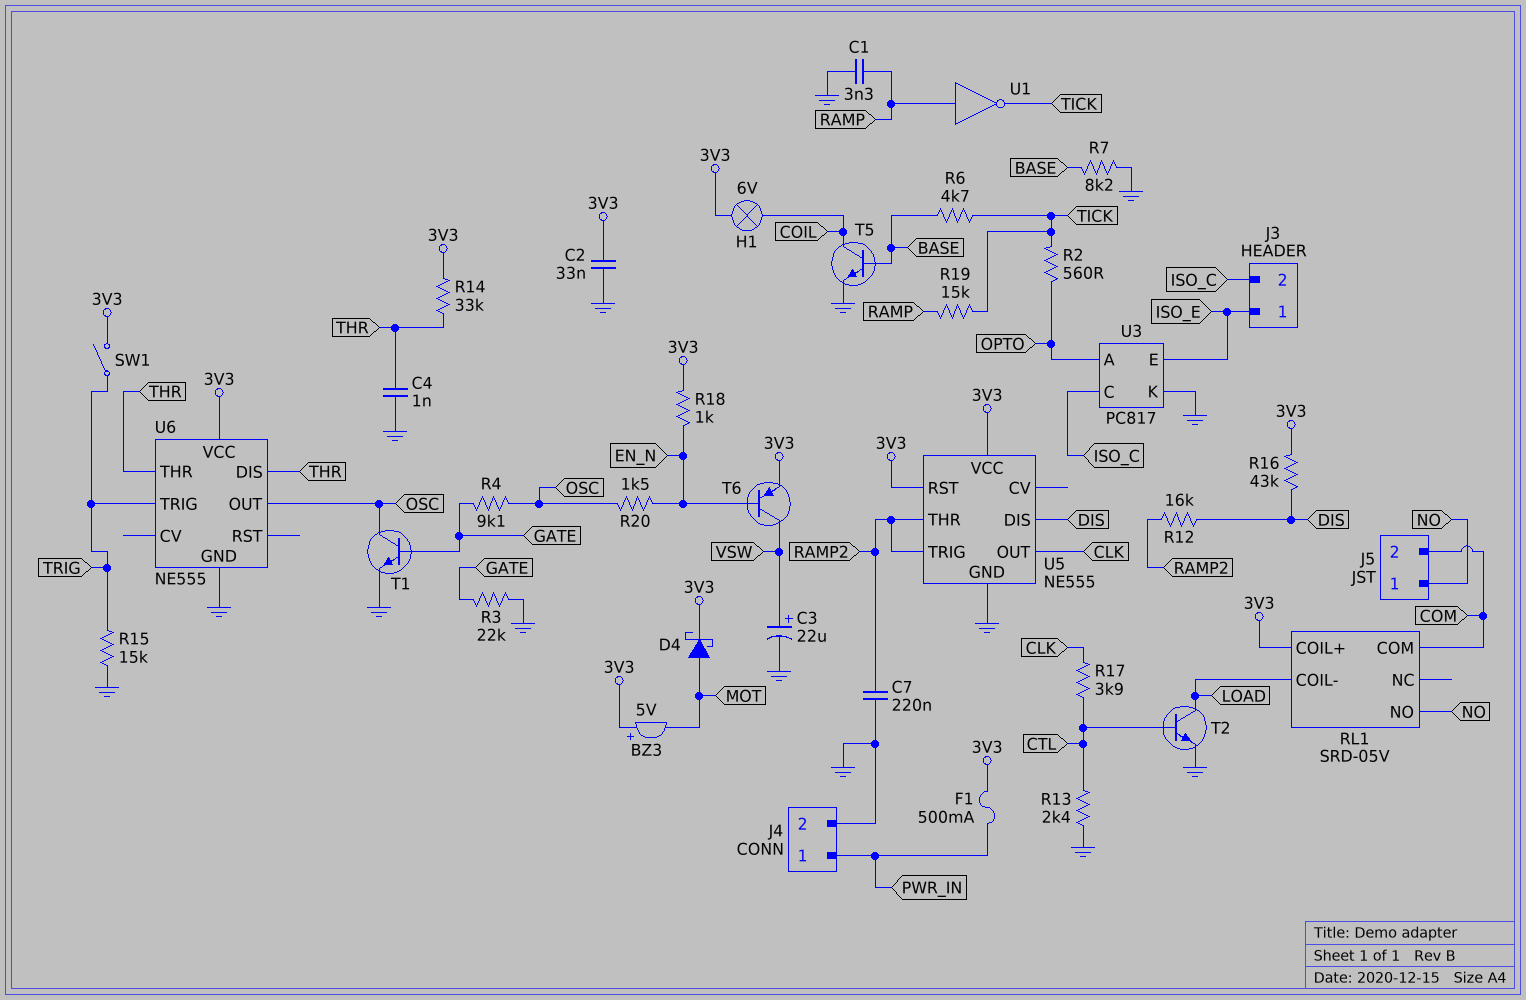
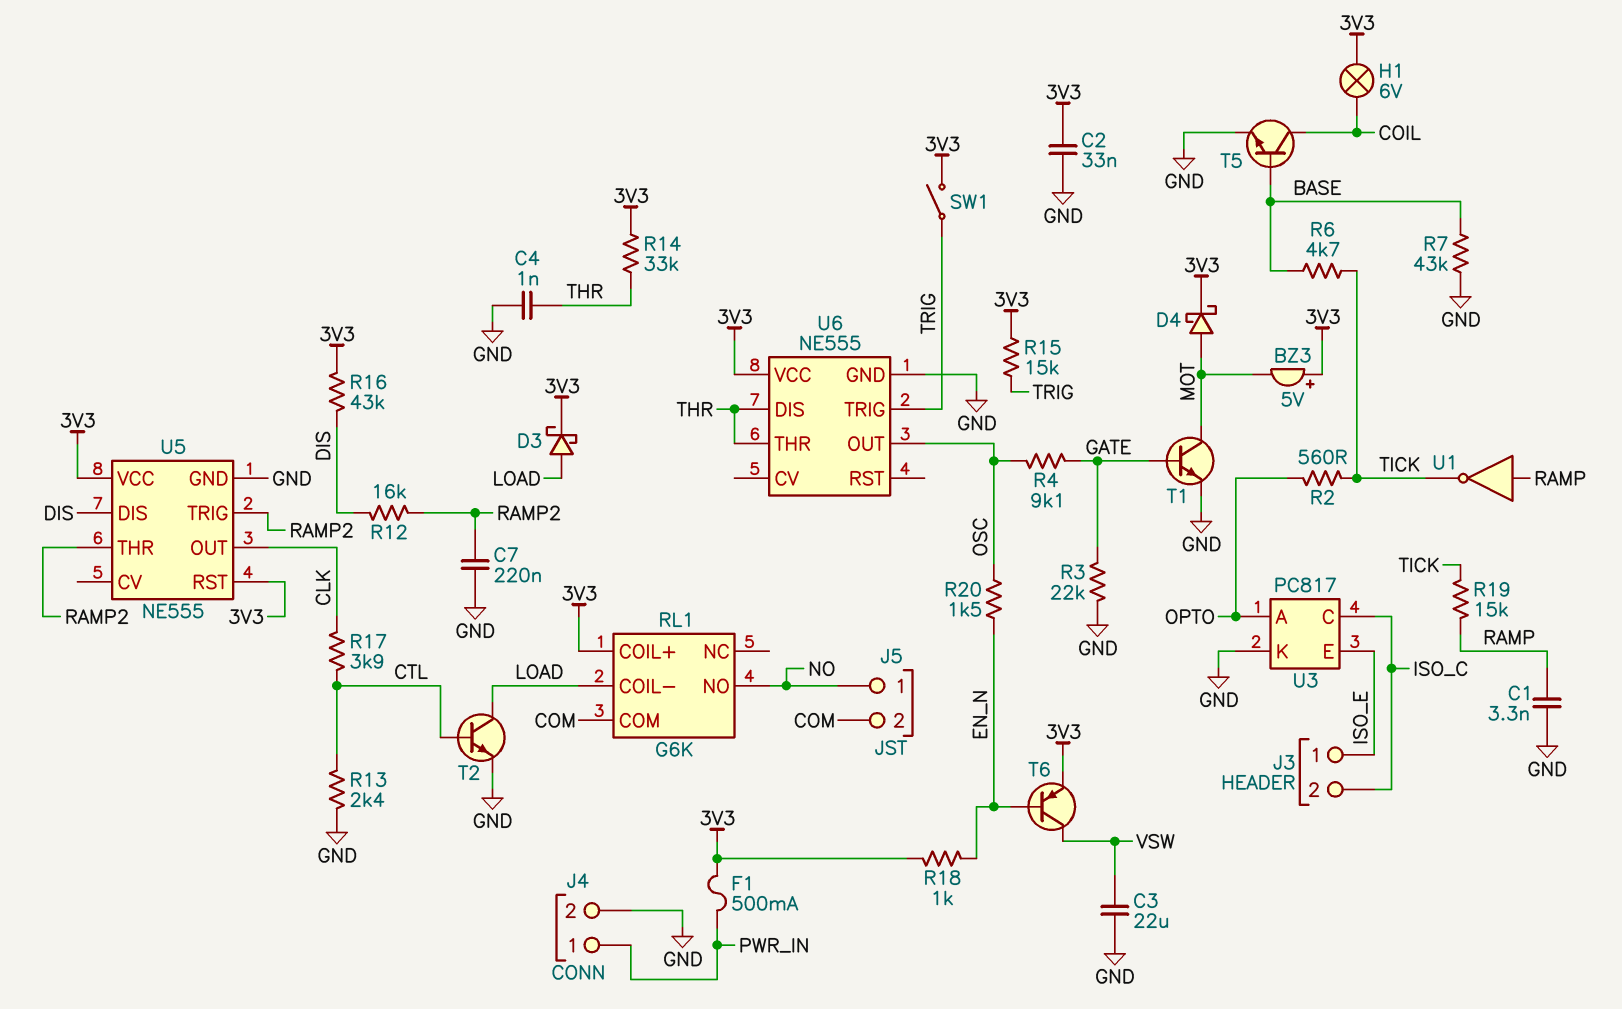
C3: 22uF (plus VSW, minus GND) -> 22uF (GND, VSW)
D3: none -> schottky (A LOAD, K 3V3)
R7: 8.2k (BASE, GND) -> 43k (BASE, GND)
R15: 15k (GND, TRIG) -> 15k (3V3, TRIG)
RL1: SRD-05V -> G6K
T1: NPN (B GATE, C OSC, E GND) -> NPN (B GATE, C MOT, E GND)

